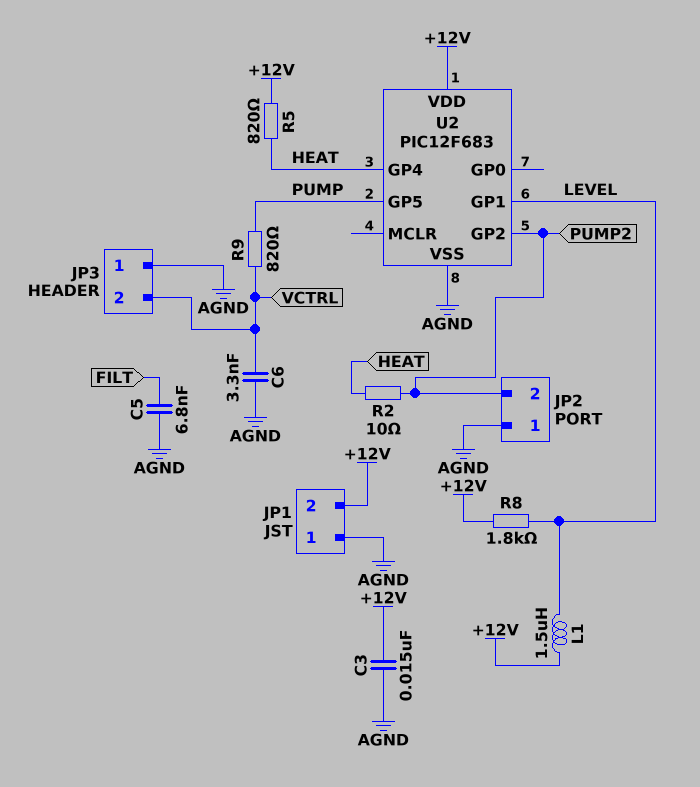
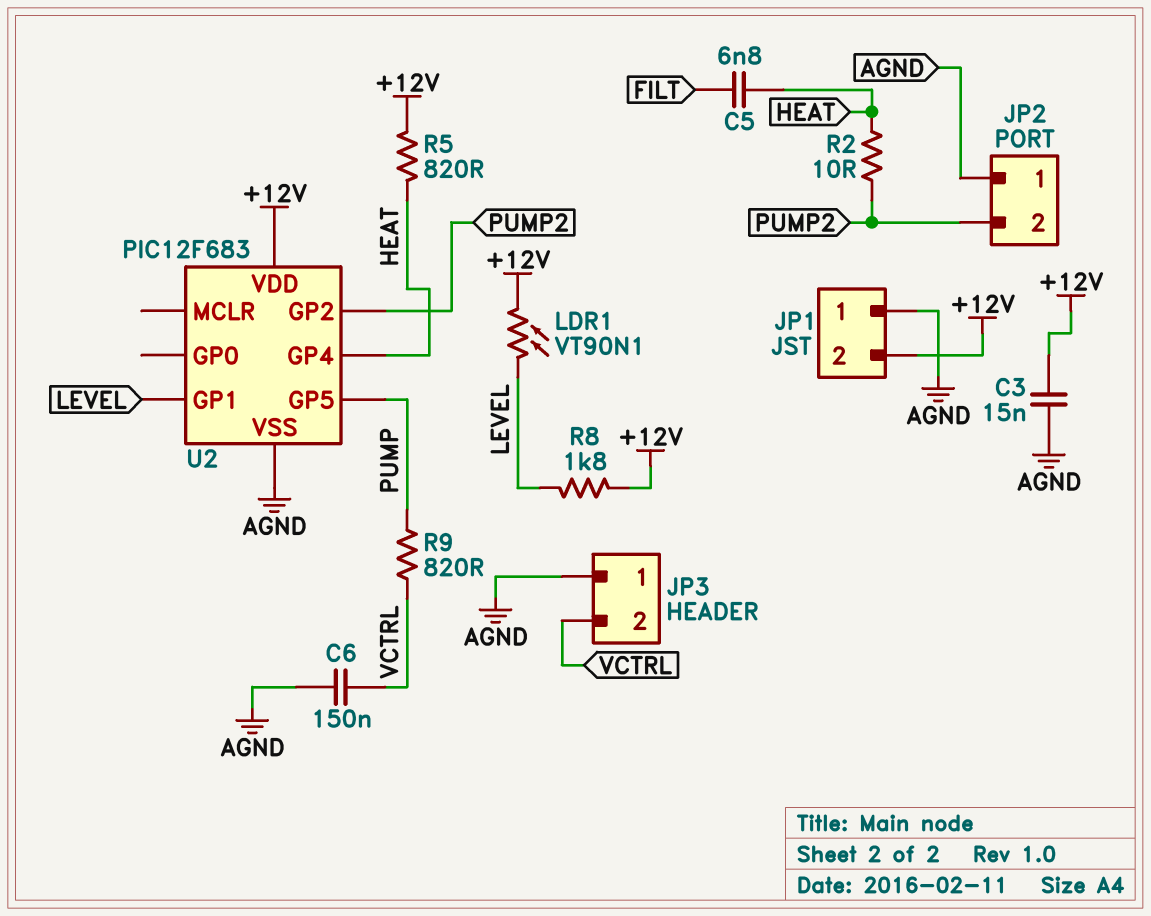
C5: 6.8nF (AGND, FILT) -> 6.8nF (FILT, HEAT)
C6: 3.3nF (AGND, VCTRL) -> 150nF (AGND, VCTRL)
L1: 1.5uH (+12V, LEVEL) -> none
LDR1: none -> VT90N1 (+12V, LEVEL)

